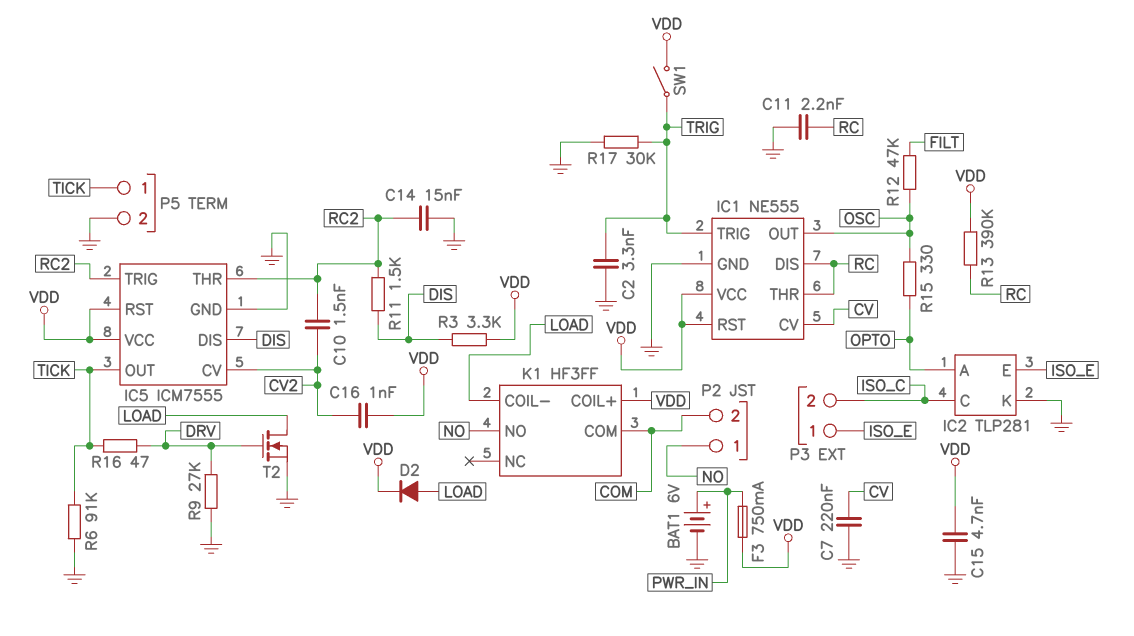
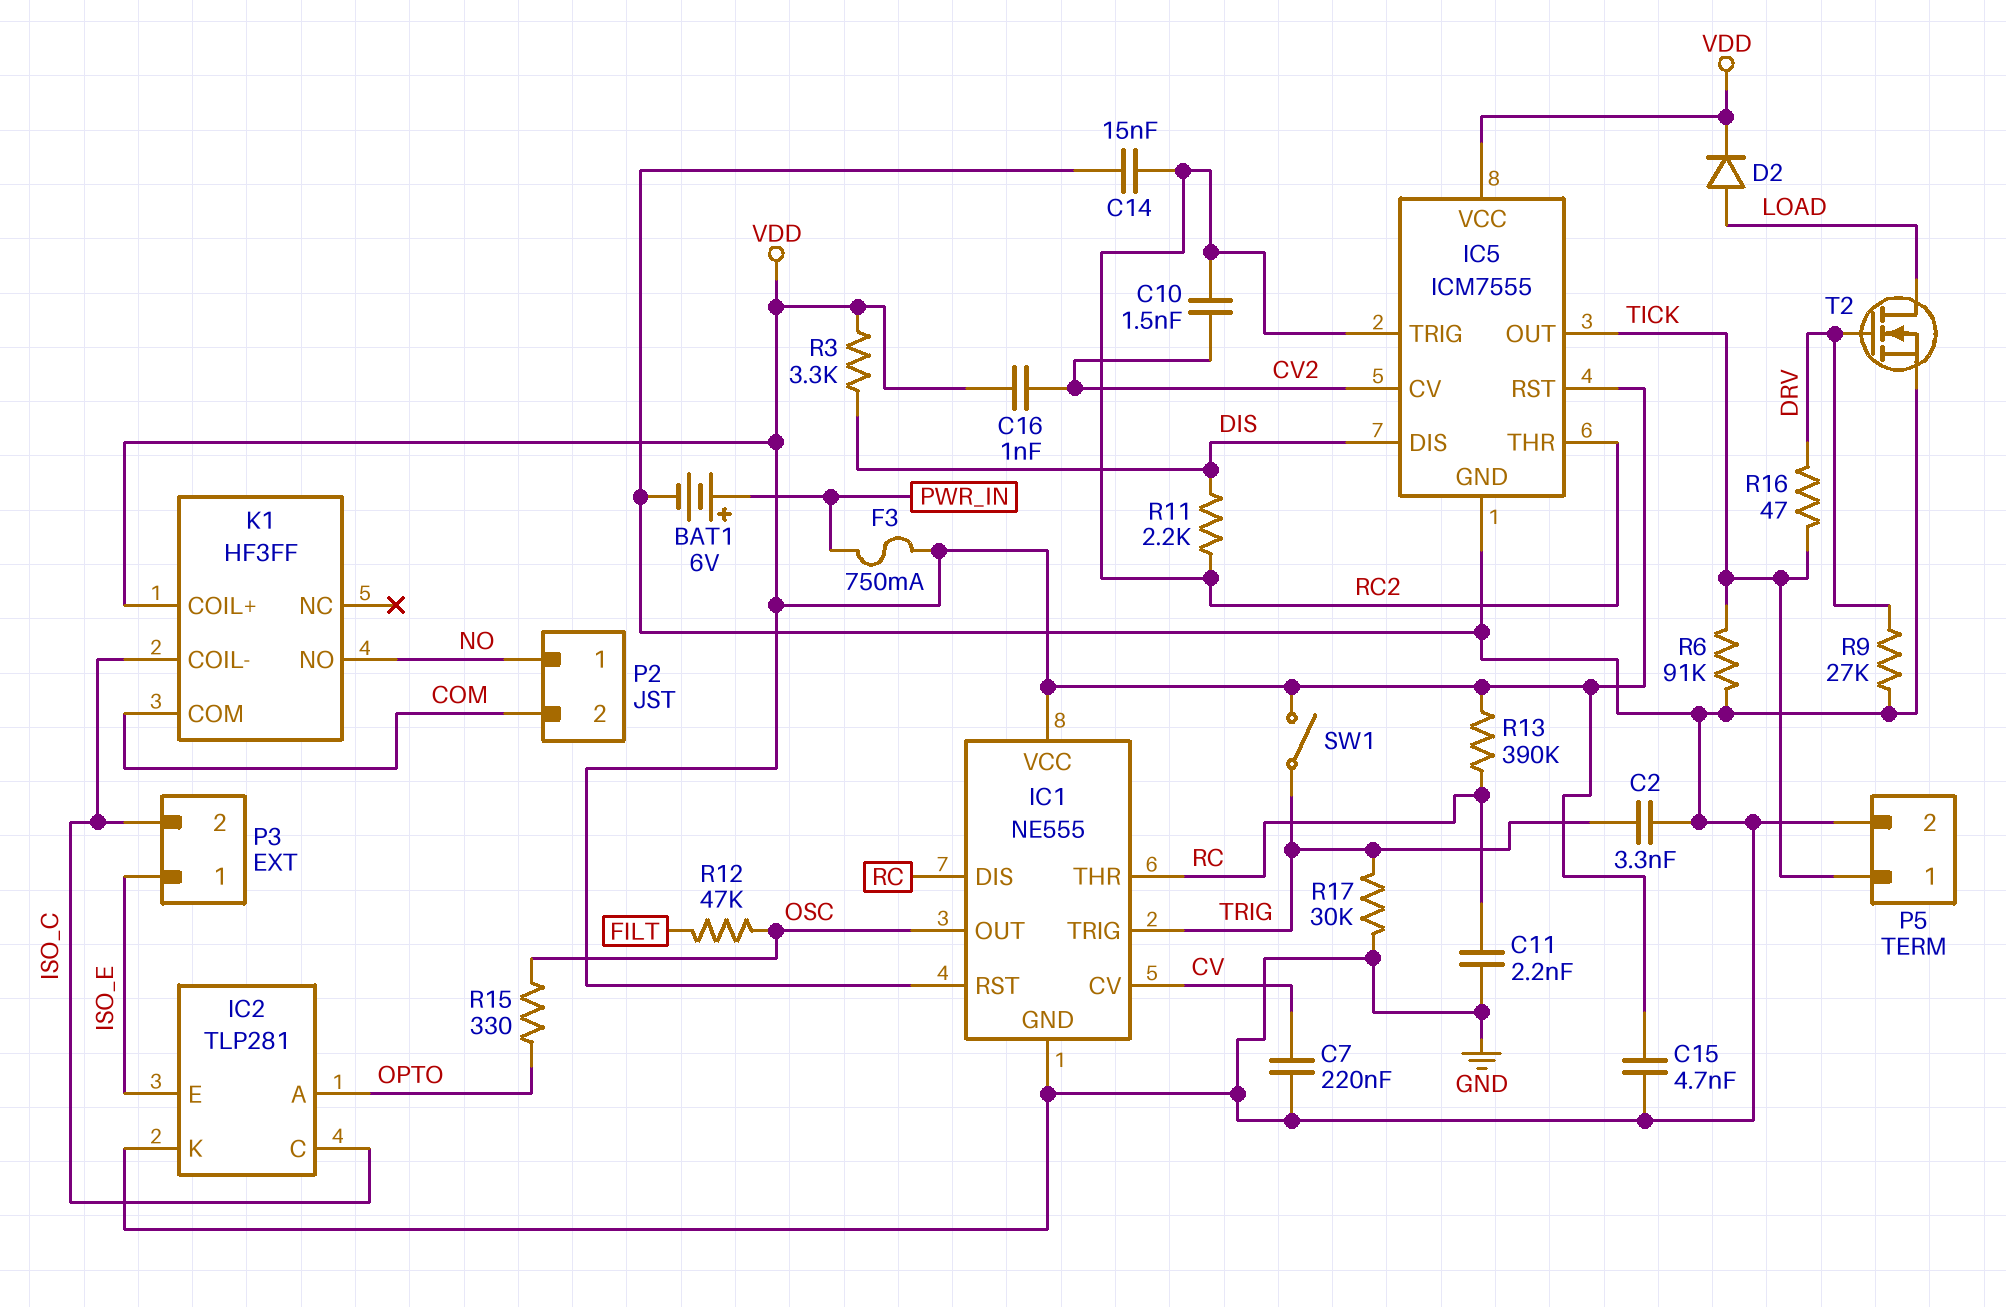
K1 pin COIL-: LOAD -> ISO_C
R11: 1.5k (DIS, RC2) -> 2.2k (DIS, RC2)

